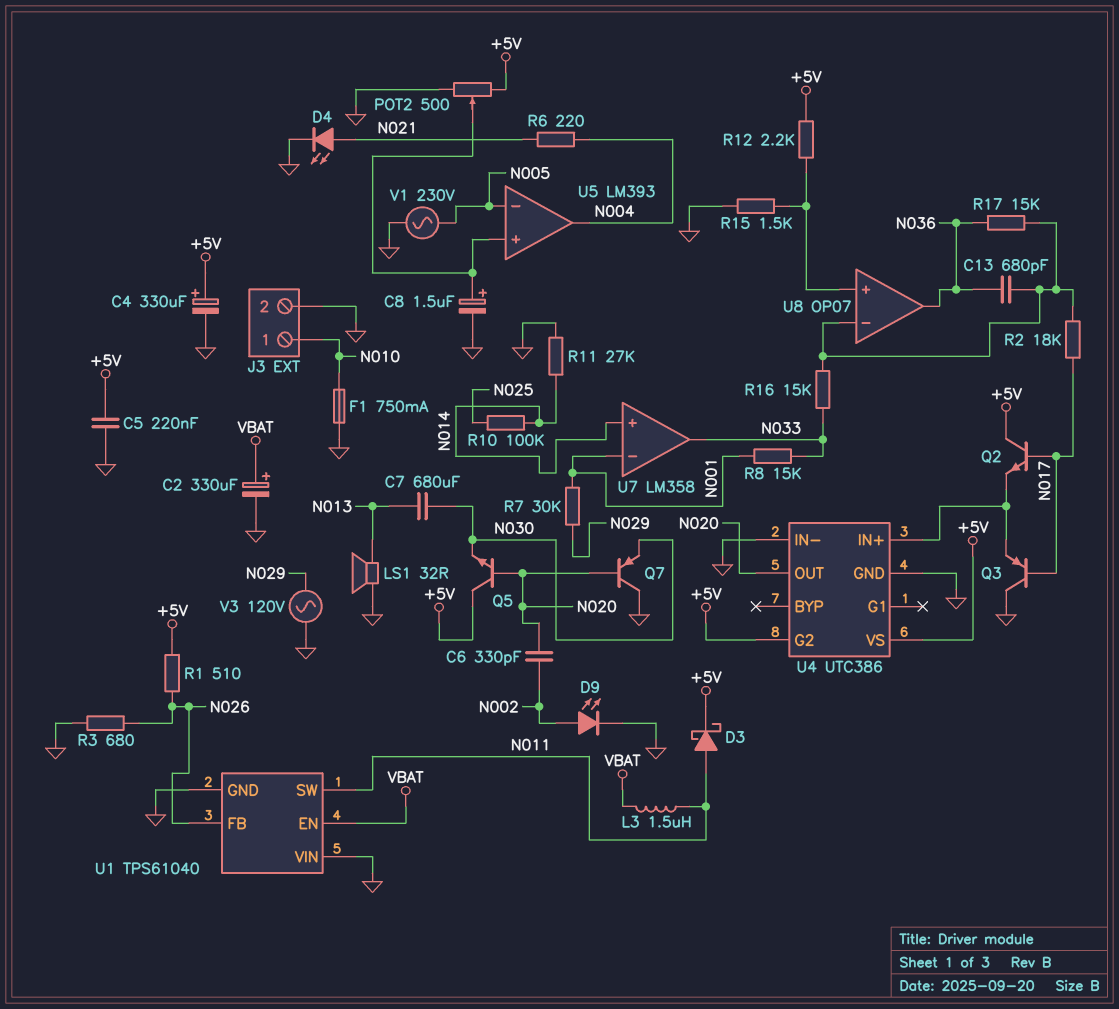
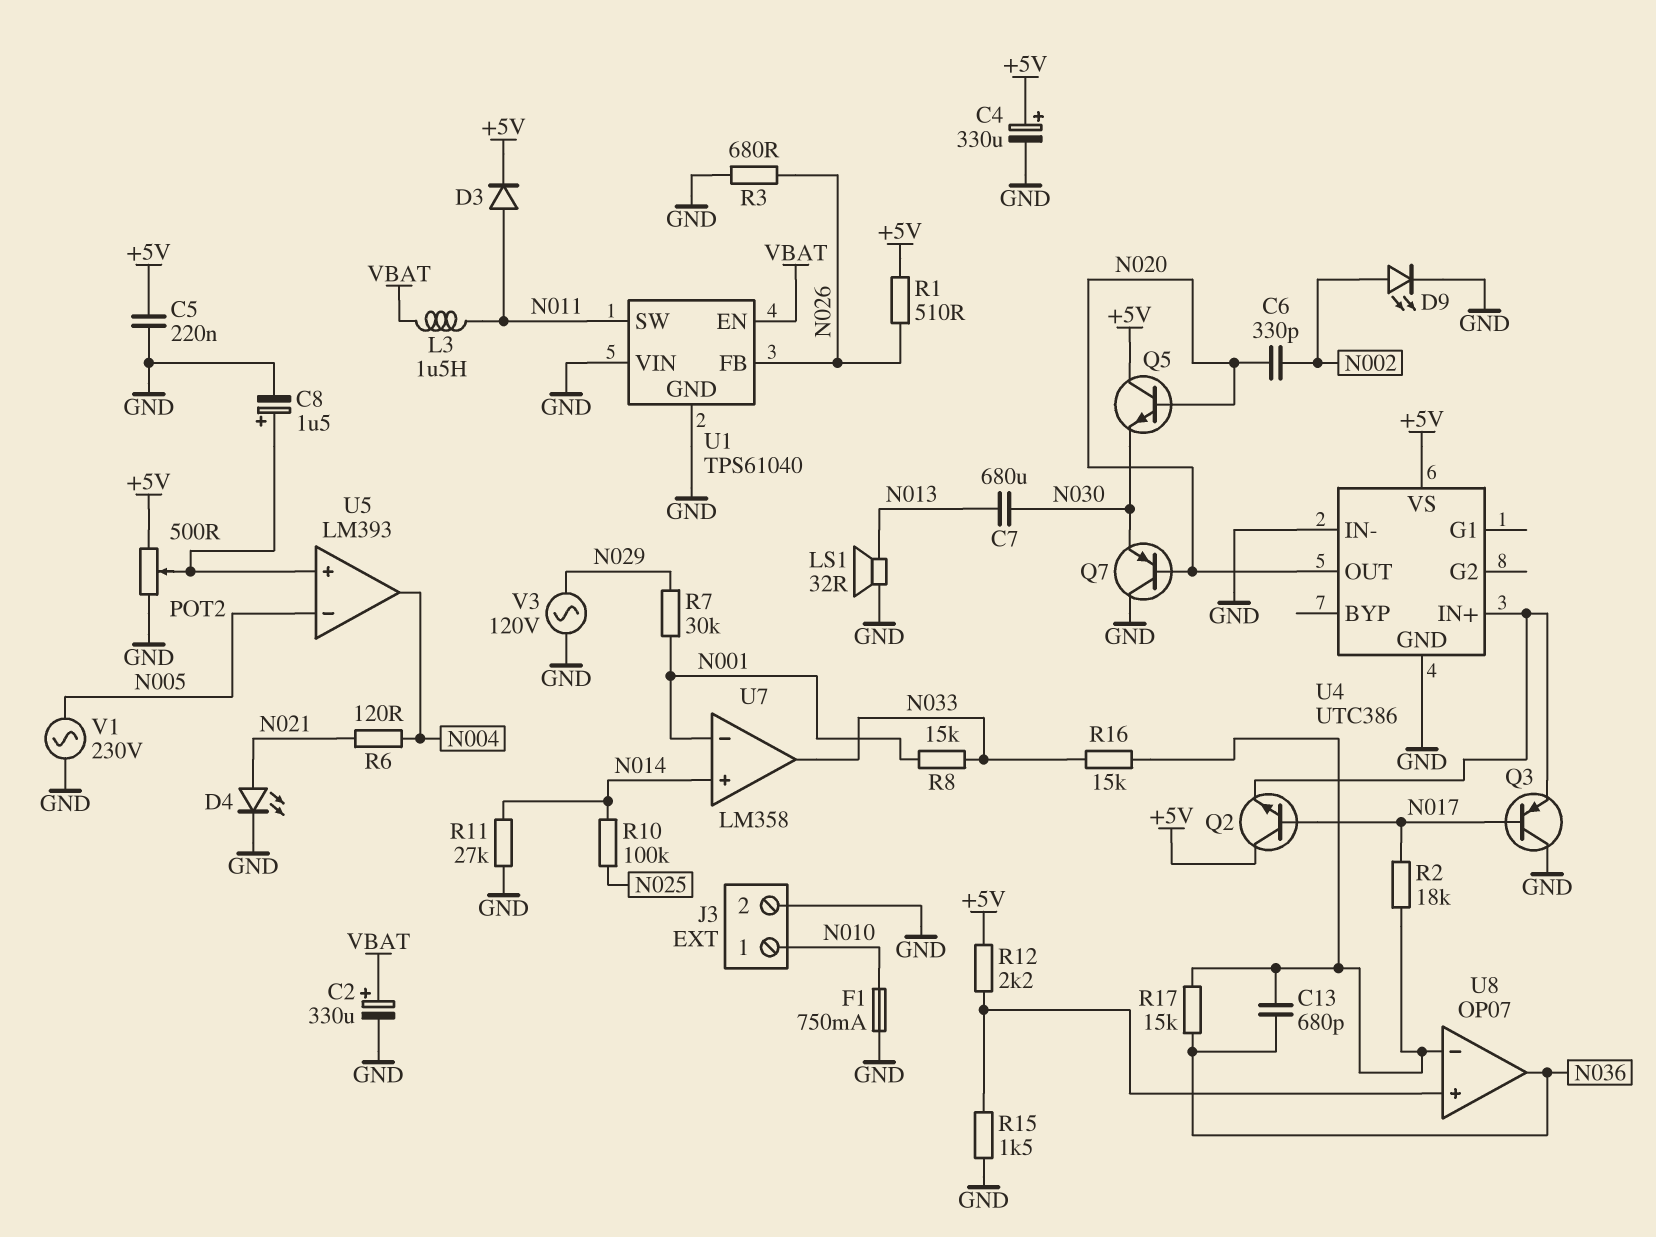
D3: schottky (A N011, K +5V) -> diode (A N011, K +5V)
R6: 220 (N004, N021) -> 120 (N004, N021)
U4 pin G2: +5V -> none

